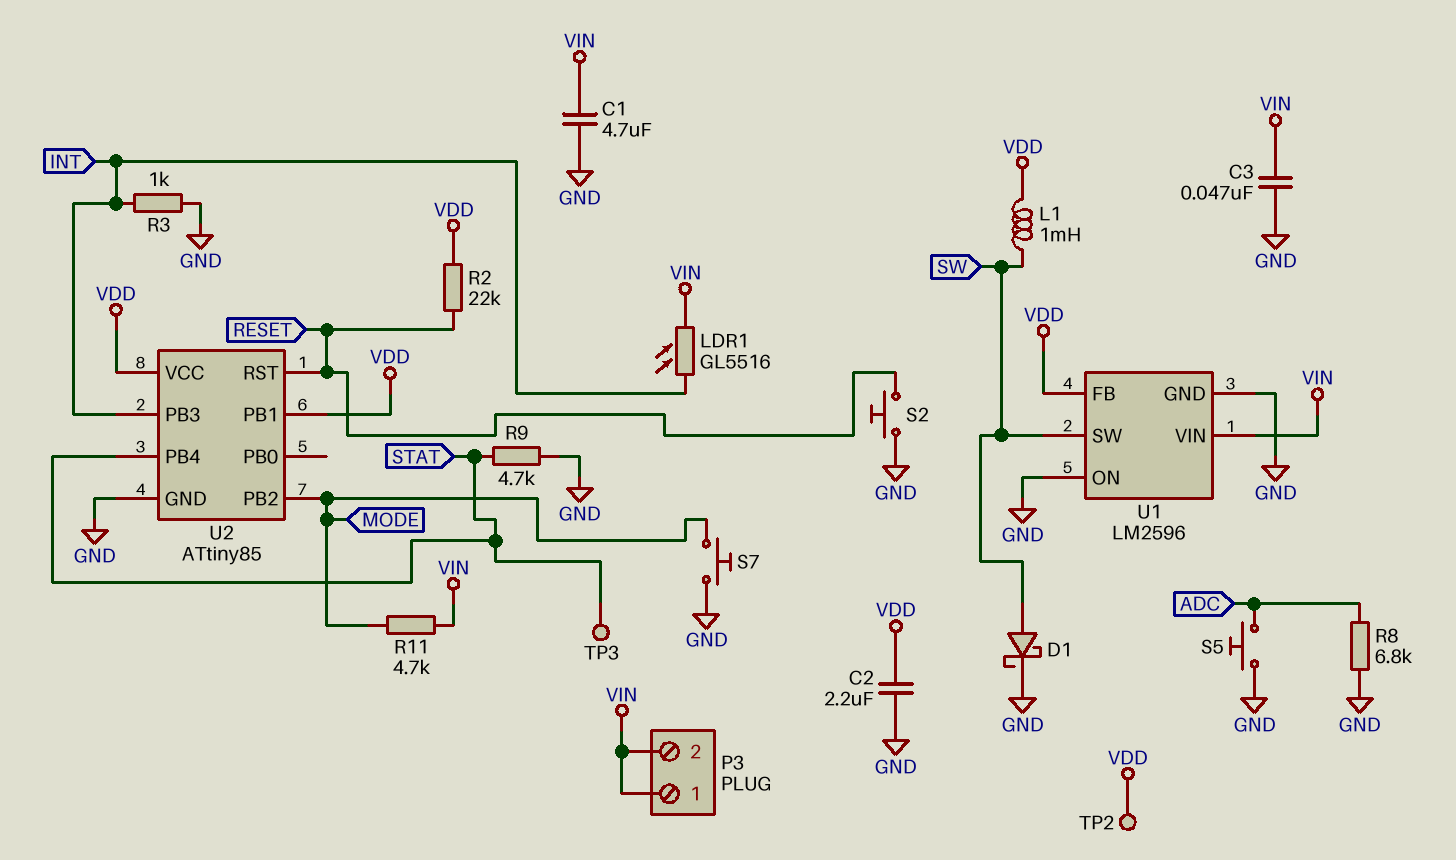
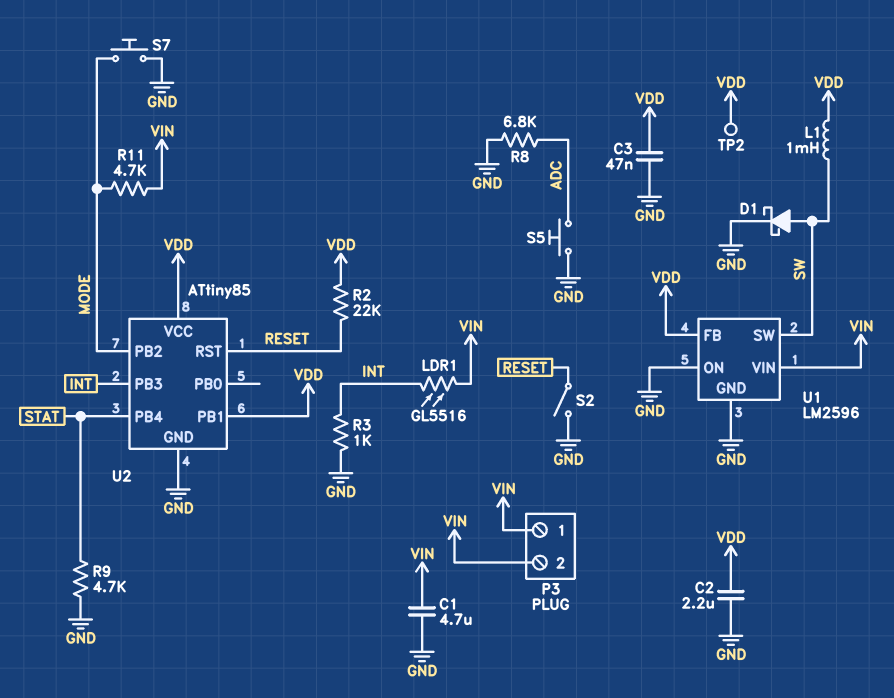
C3: 47nF (GND, VIN) -> 47nF (GND, VDD)
S2: button (GND, RESET) -> switch (GND, RESET)
TP3: test point (STAT) -> none

